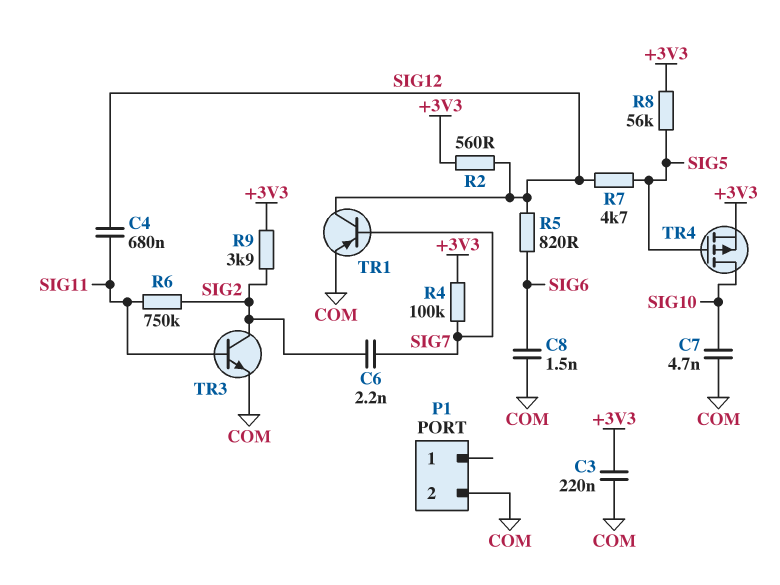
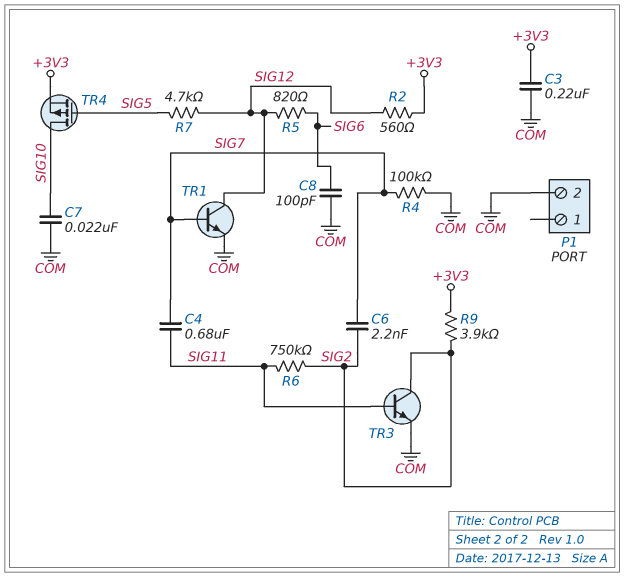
C4: 680nF (SIG11, SIG12) -> 680nF (SIG7, SIG11)
C7: 4.7nF (COM, SIG10) -> 22nF (COM, SIG10)
C8: 1.5nF (COM, SIG6) -> 100pF (COM, SIG6)
R4: 100k (+3V3, SIG7) -> 100k (COM, SIG7)
R8: 56k (+3V3, SIG5) -> none
TR1: PNP (B SIG7, C SIG12, E COM) -> NPN (B SIG7, C SIG12, E COM)

